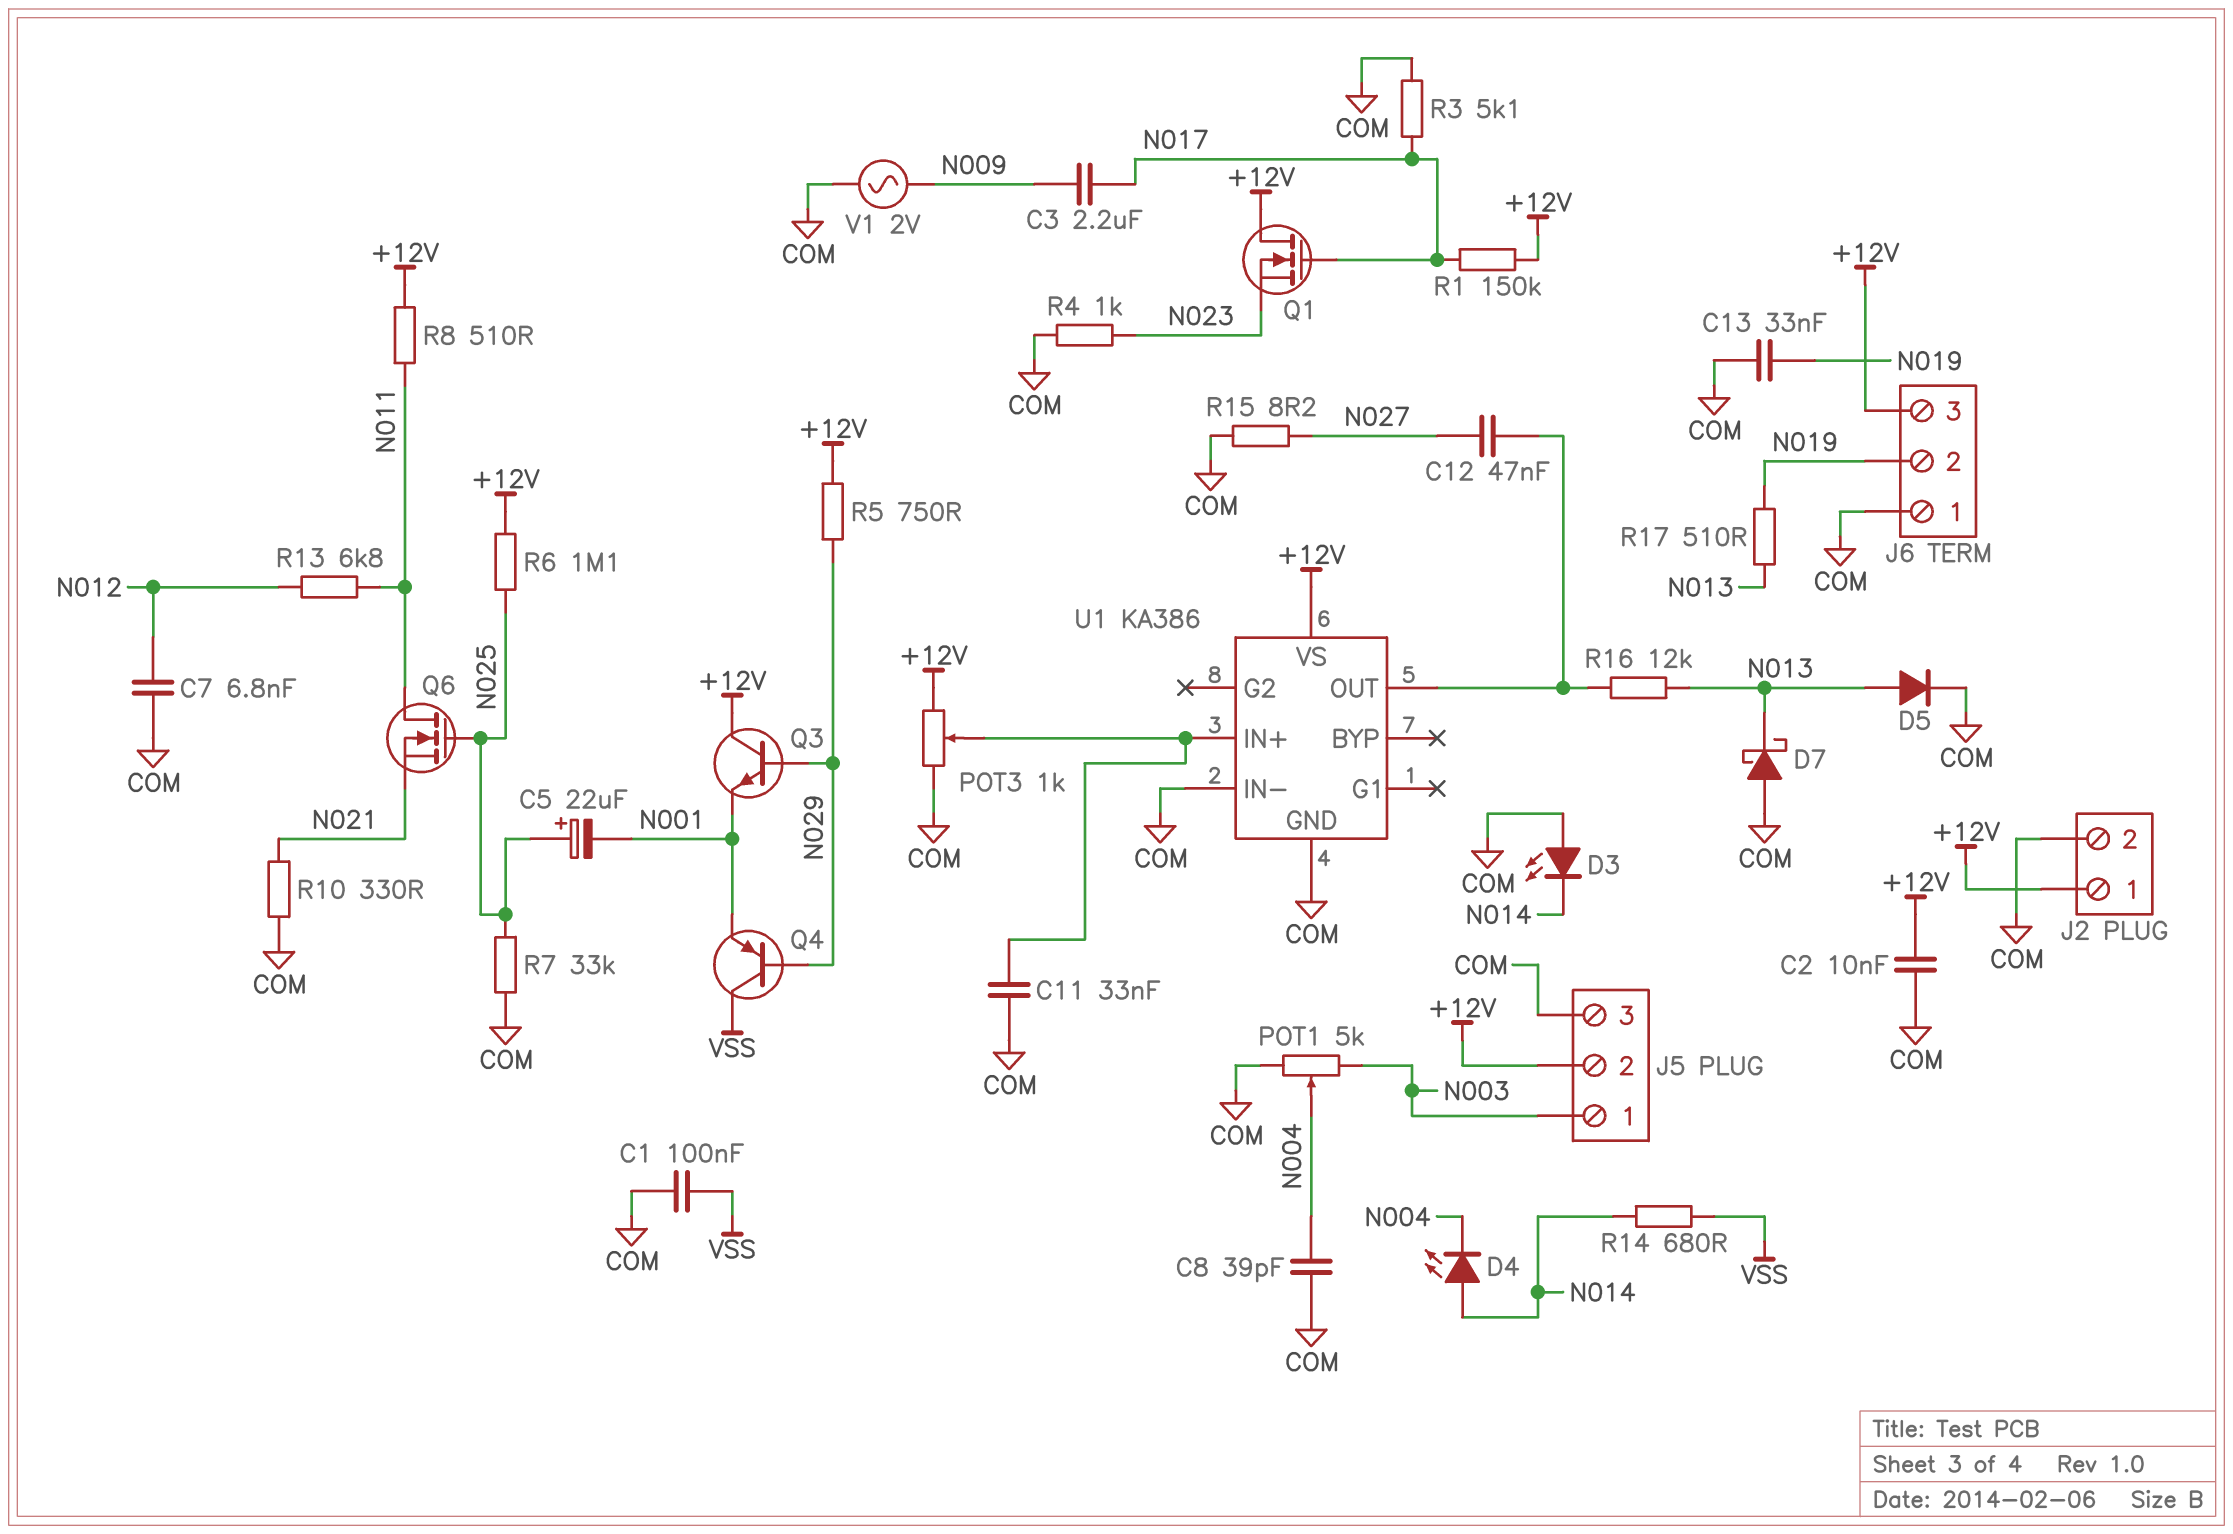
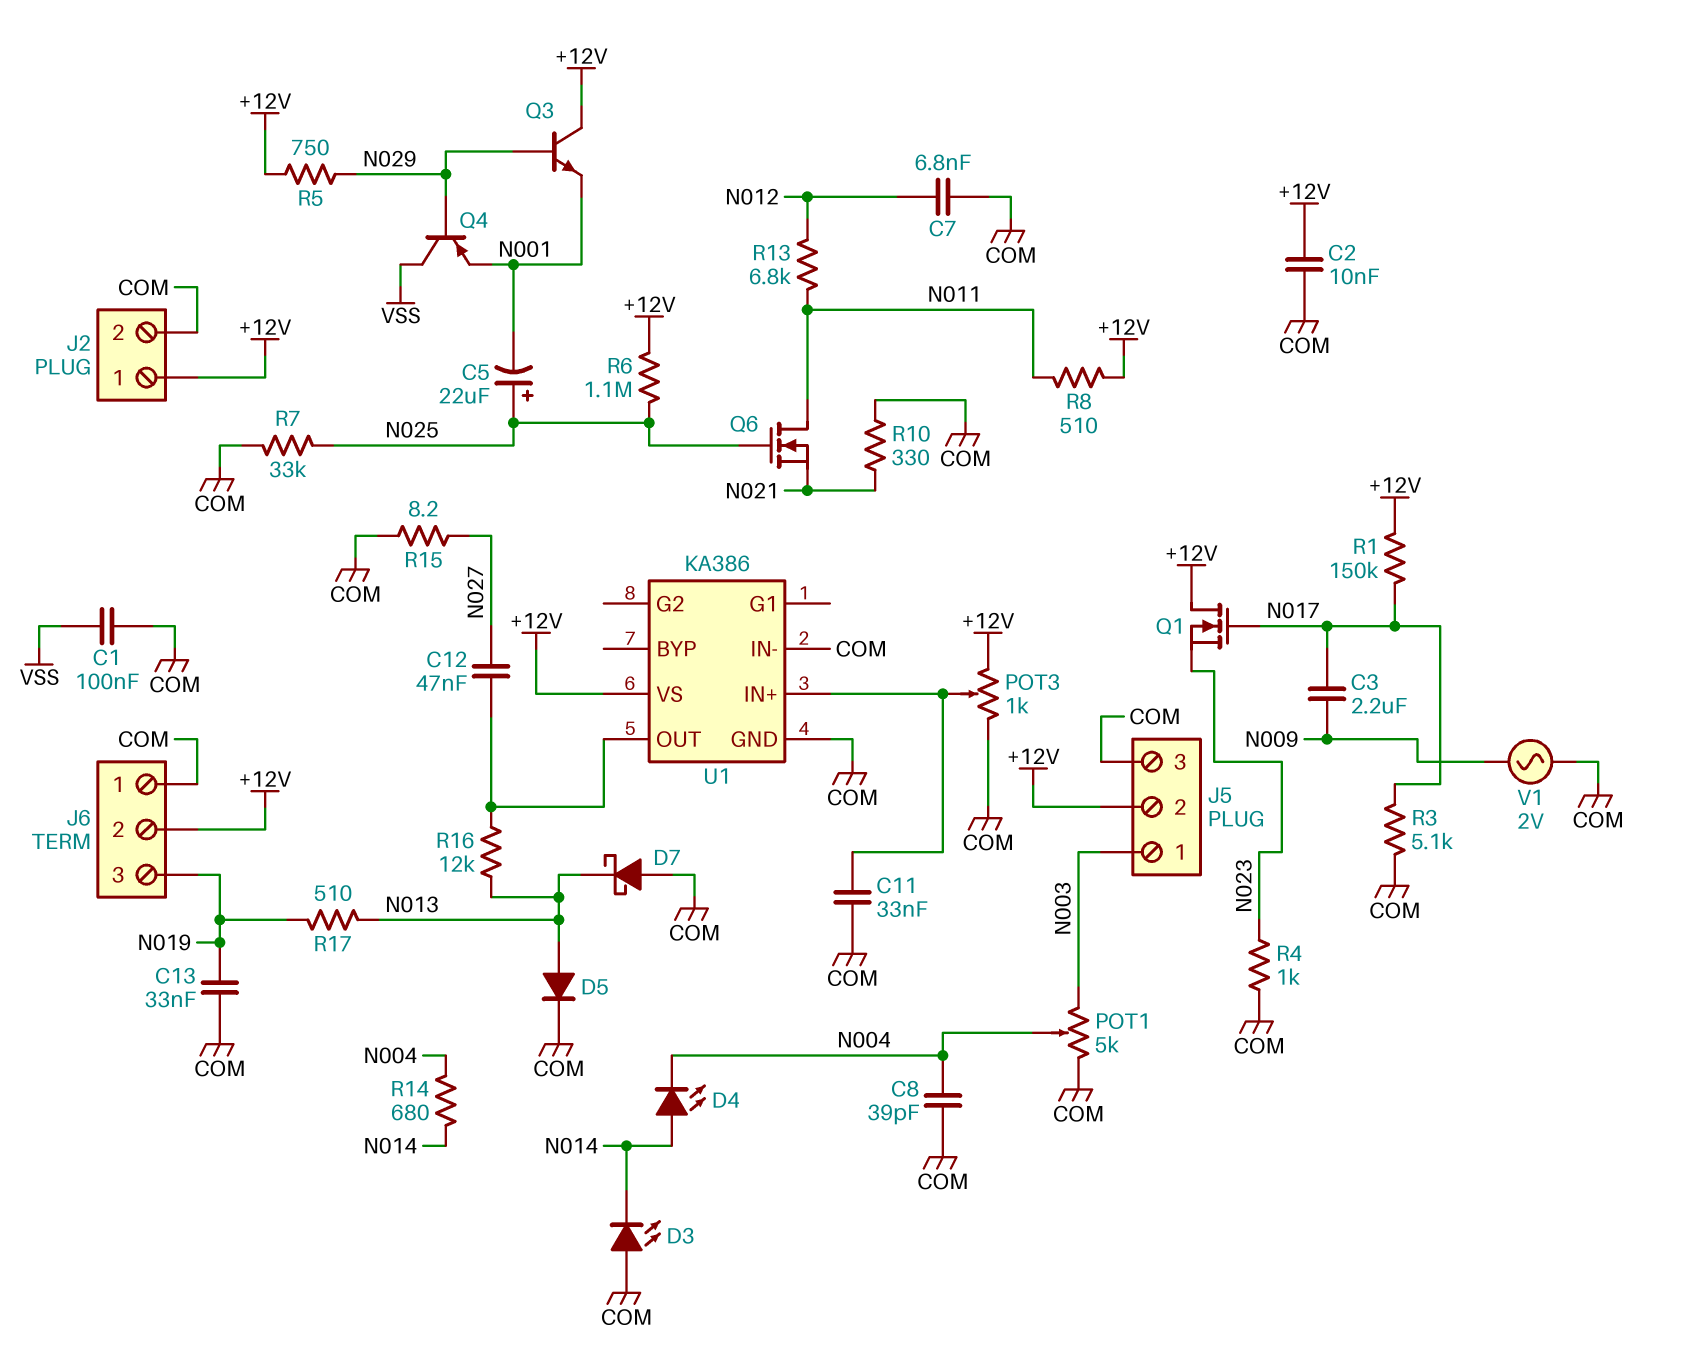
J6 pin 2: N019 -> +12V
J6 pin 3: +12V -> N019
R14: 680 (N014, VSS) -> 680 (N004, N014)

